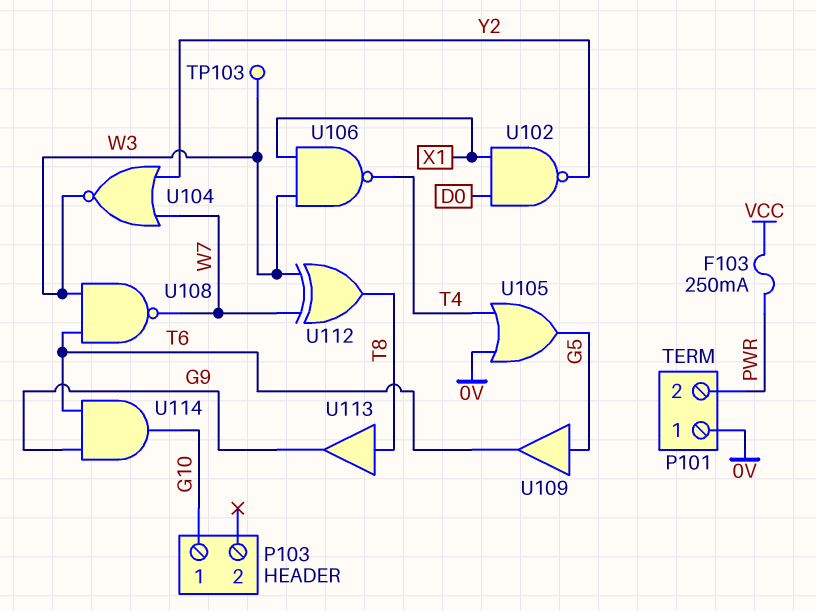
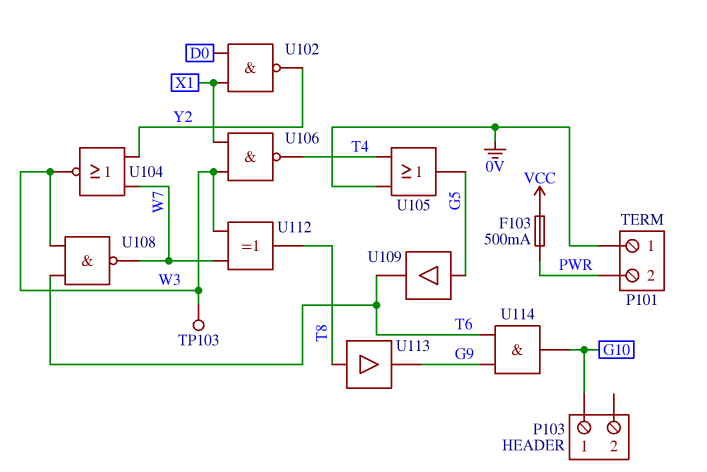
F103: 250mA (PWR, VCC) -> 500mA (PWR, VCC)

